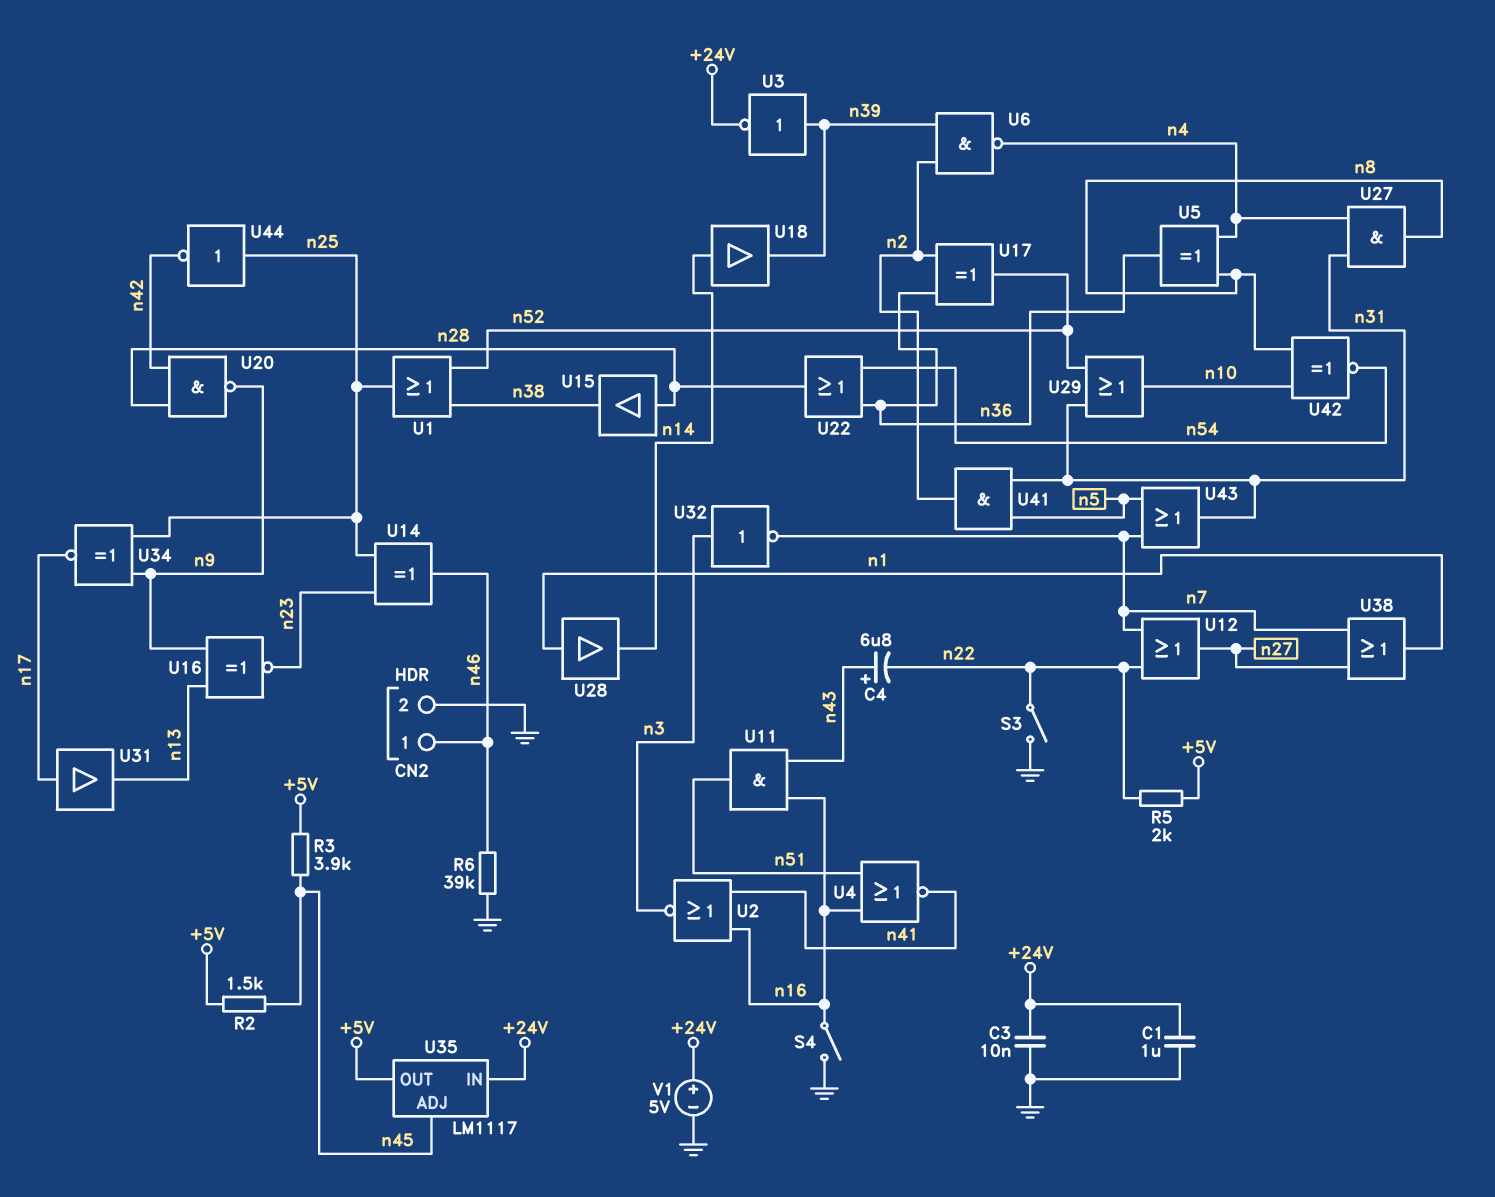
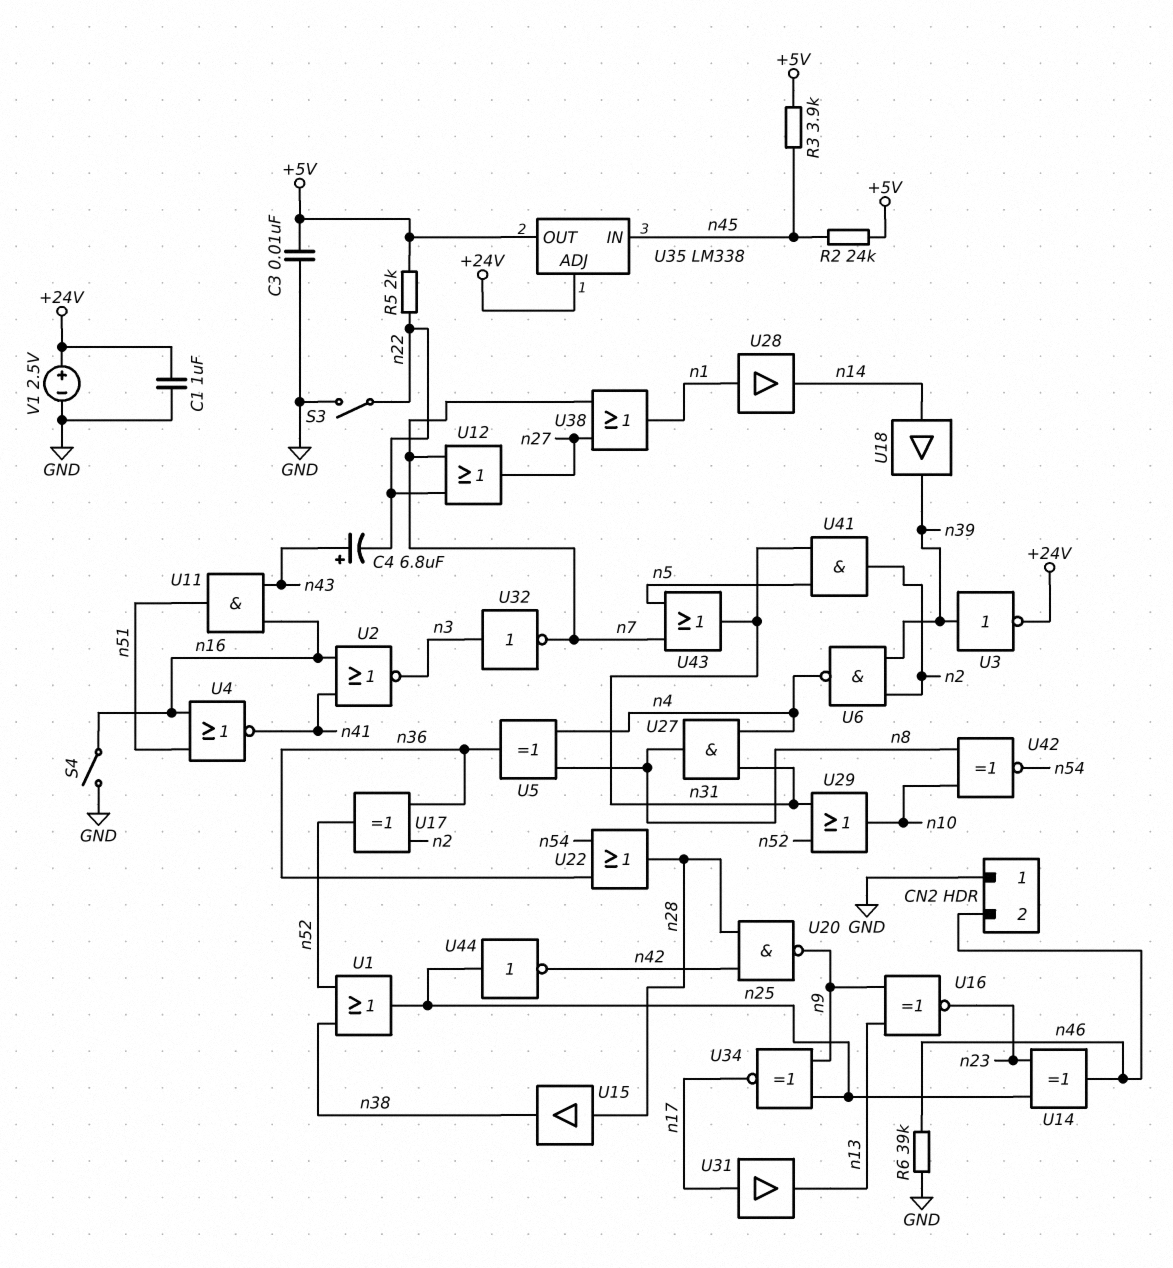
C3: 10nF (+24V, GND) -> 10nF (+5V, GND)
CN2 pin 1: n46 -> GND
CN2 pin 2: GND -> n46
R2: 1.5k (+5V, n45) -> 24k (+5V, n45)
U35: LM1117 -> LM338
U35 pin ADJ: n45 -> +24V
U35 pin IN: +24V -> n45
V1: 5V (plus +24V, minus GND) -> 2.5V (plus +24V, minus GND)

